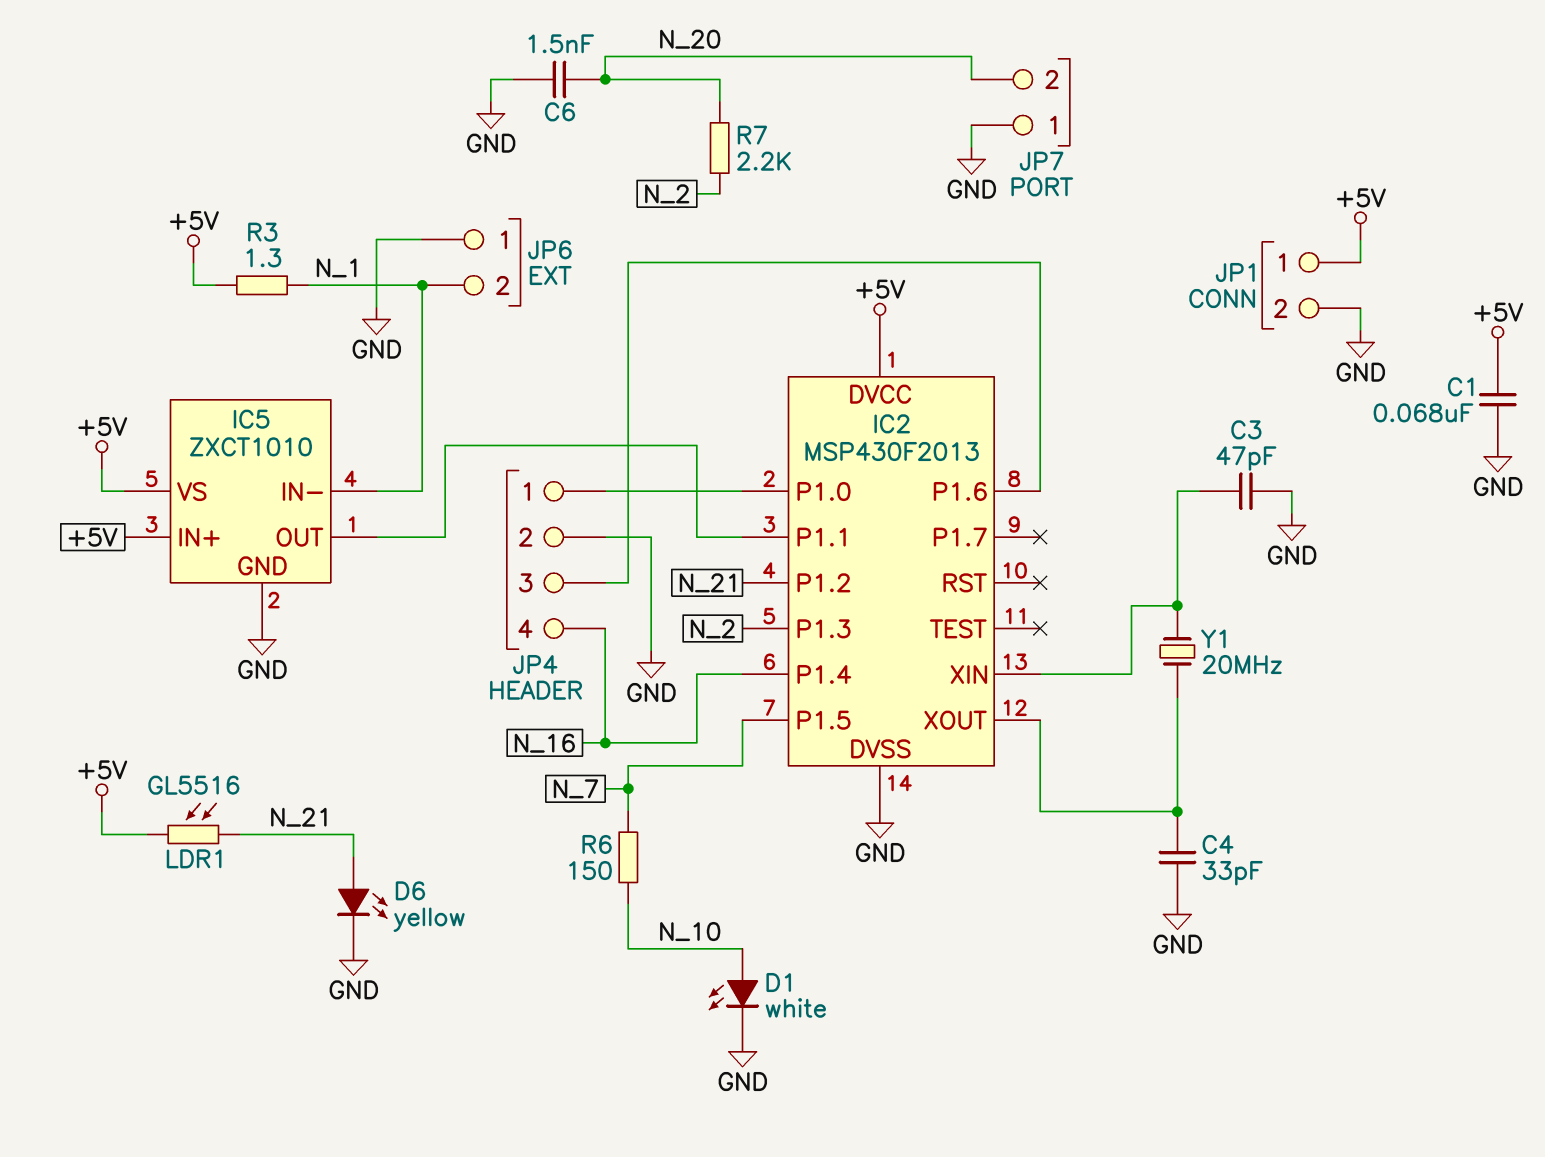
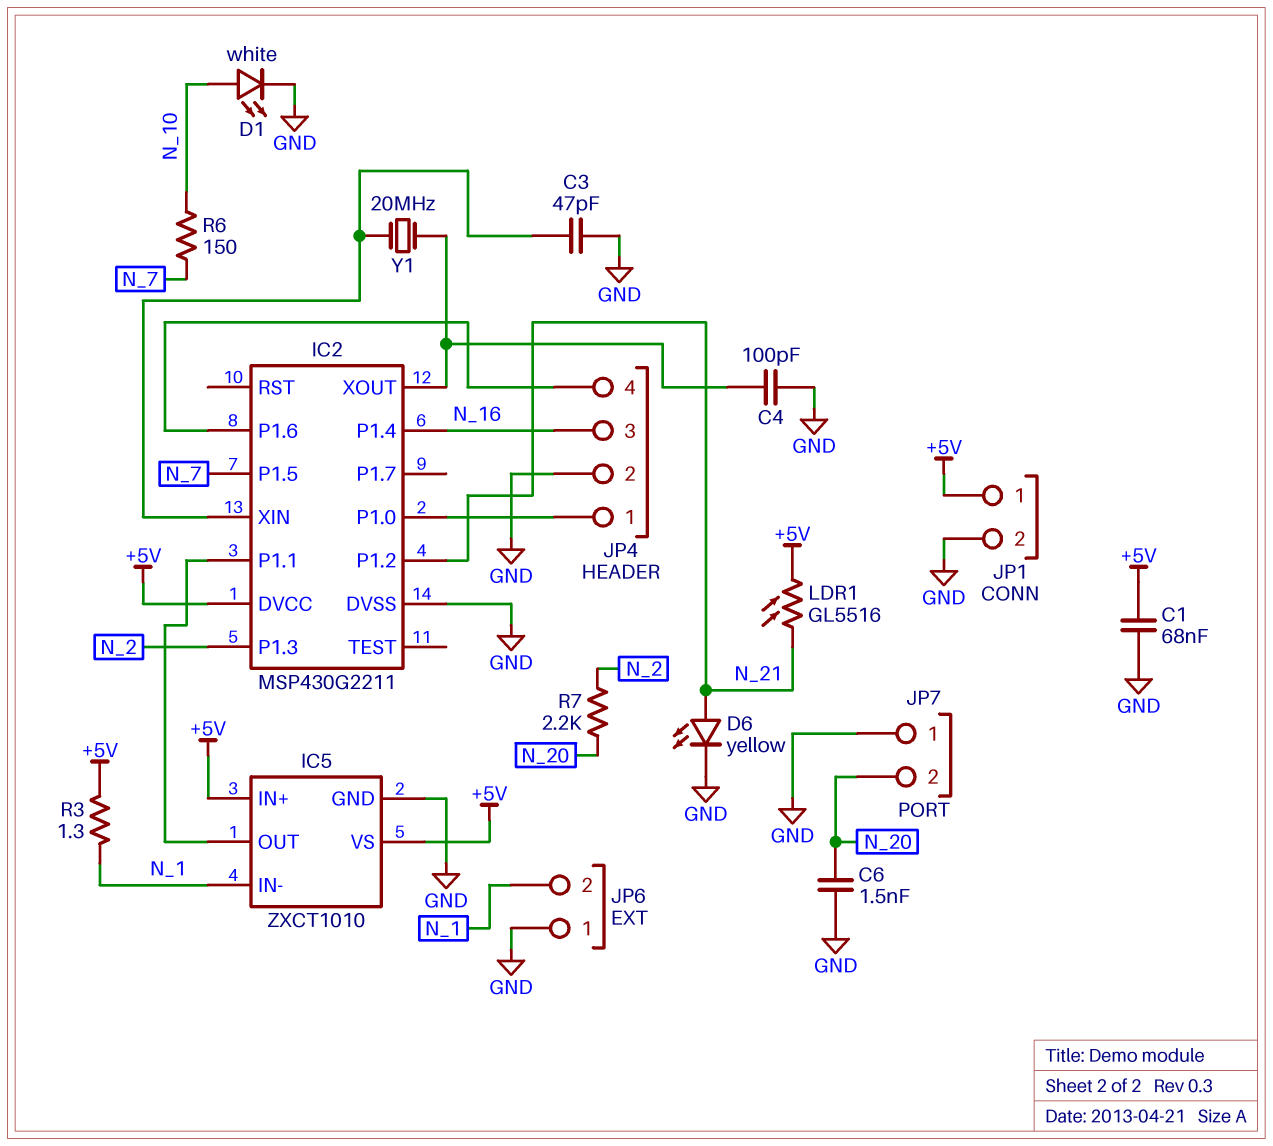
C4: 33pF (GND, IC2/XOUT) -> 100pF (GND, IC2/XOUT)
IC2: MSP430F2013 -> MSP430G2211
JP4 pin 3: IC2/P1.6 -> N_16
JP4 pin 4: N_16 -> IC2/P1.6

